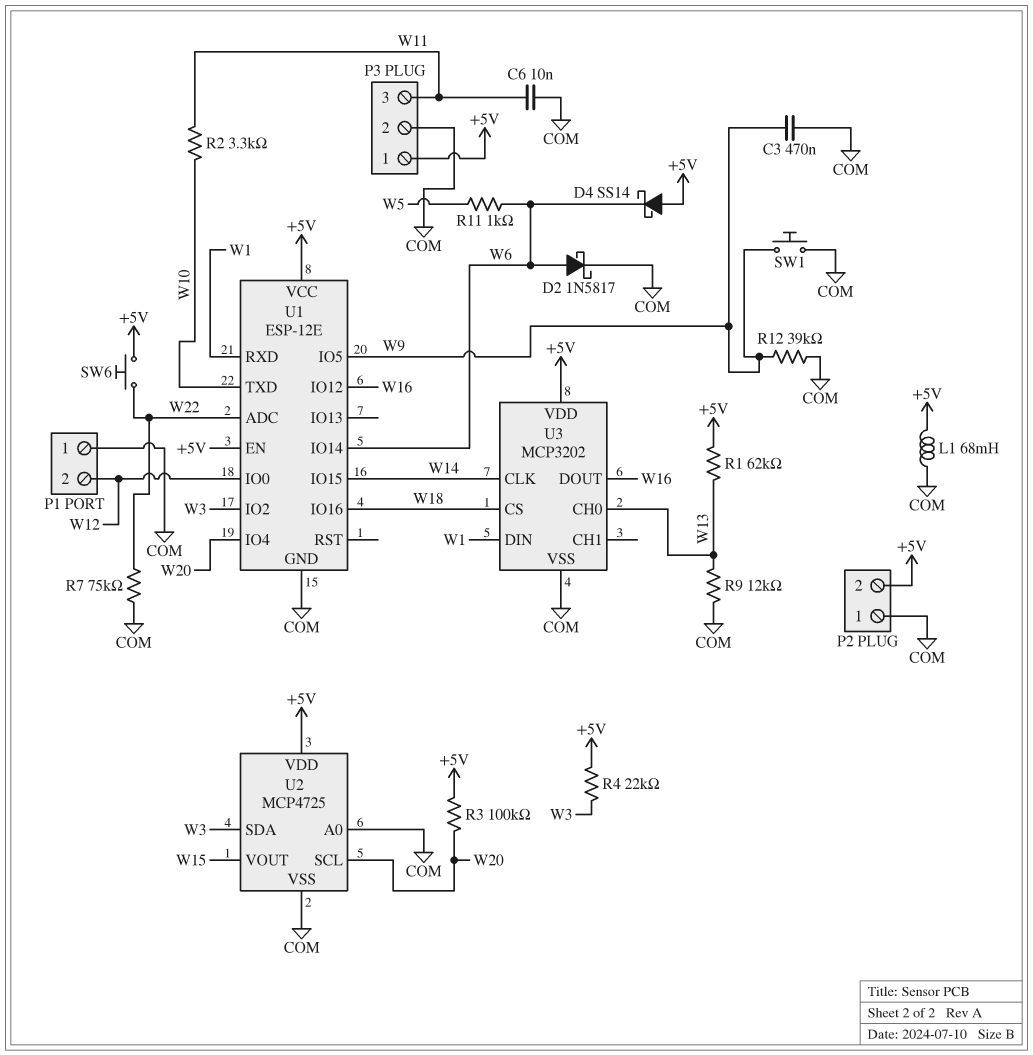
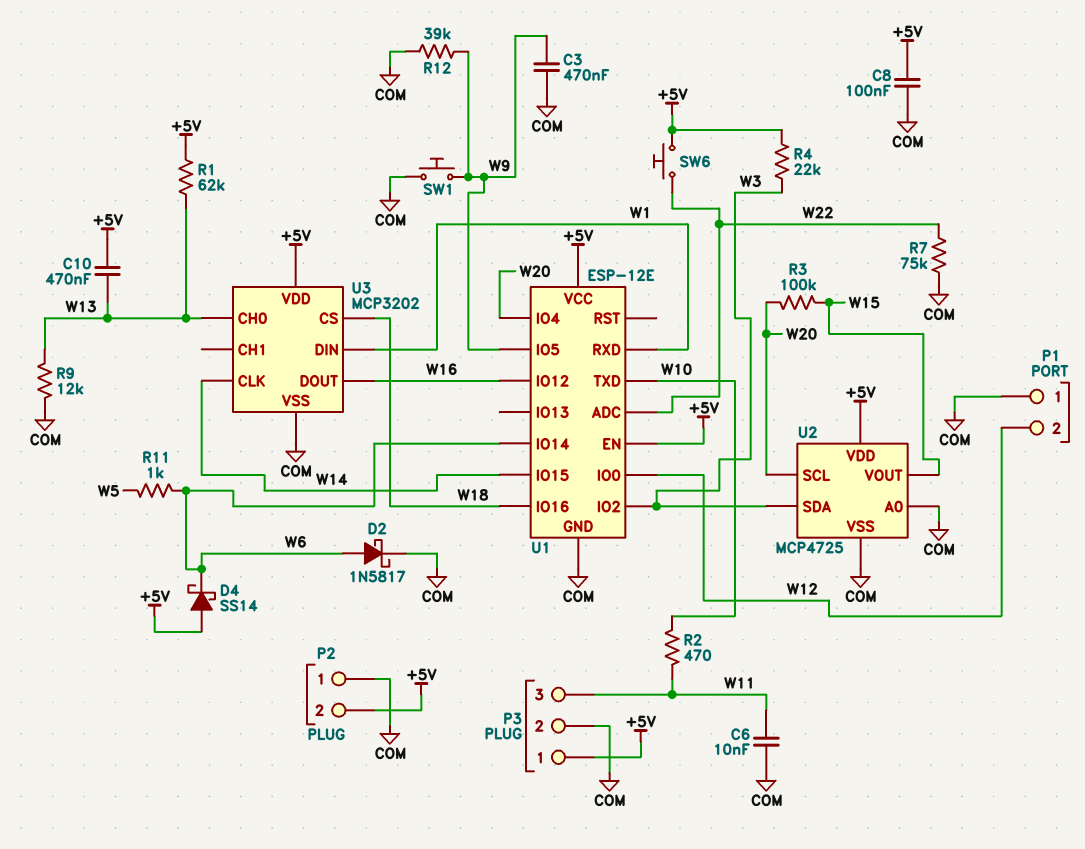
C8: none -> 100nF (+5V, COM)
C10: none -> 470nF (+5V, W13)
L1: 68mH (+5V, COM) -> none
R2: 3.3k (W10, W11) -> 470 (W10, W11)
R3: 100k (+5V, W20) -> 100k (W15, W20)

